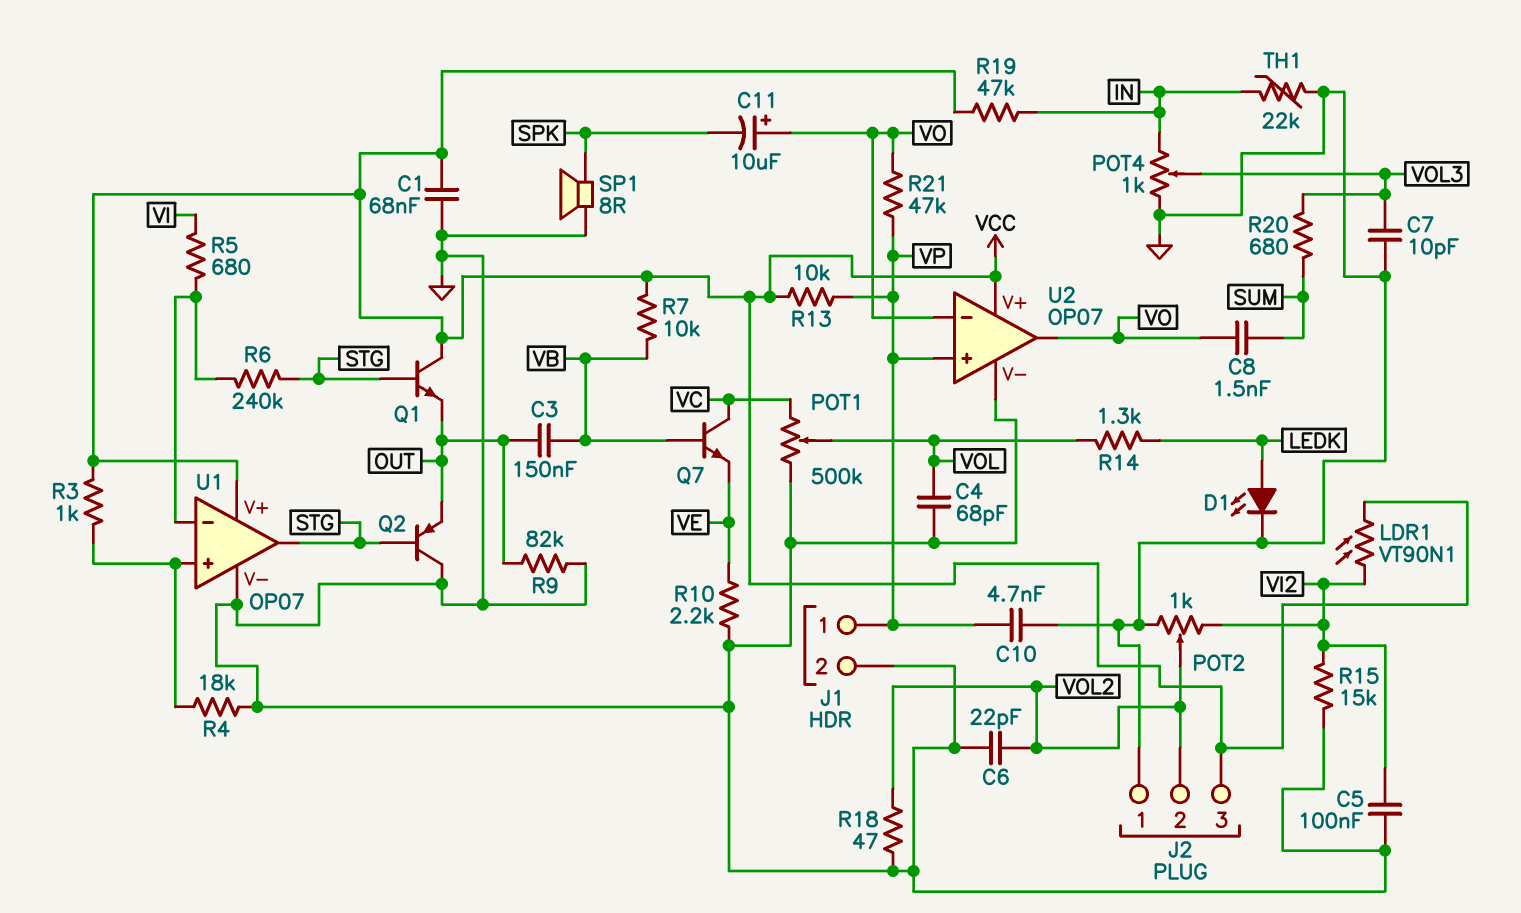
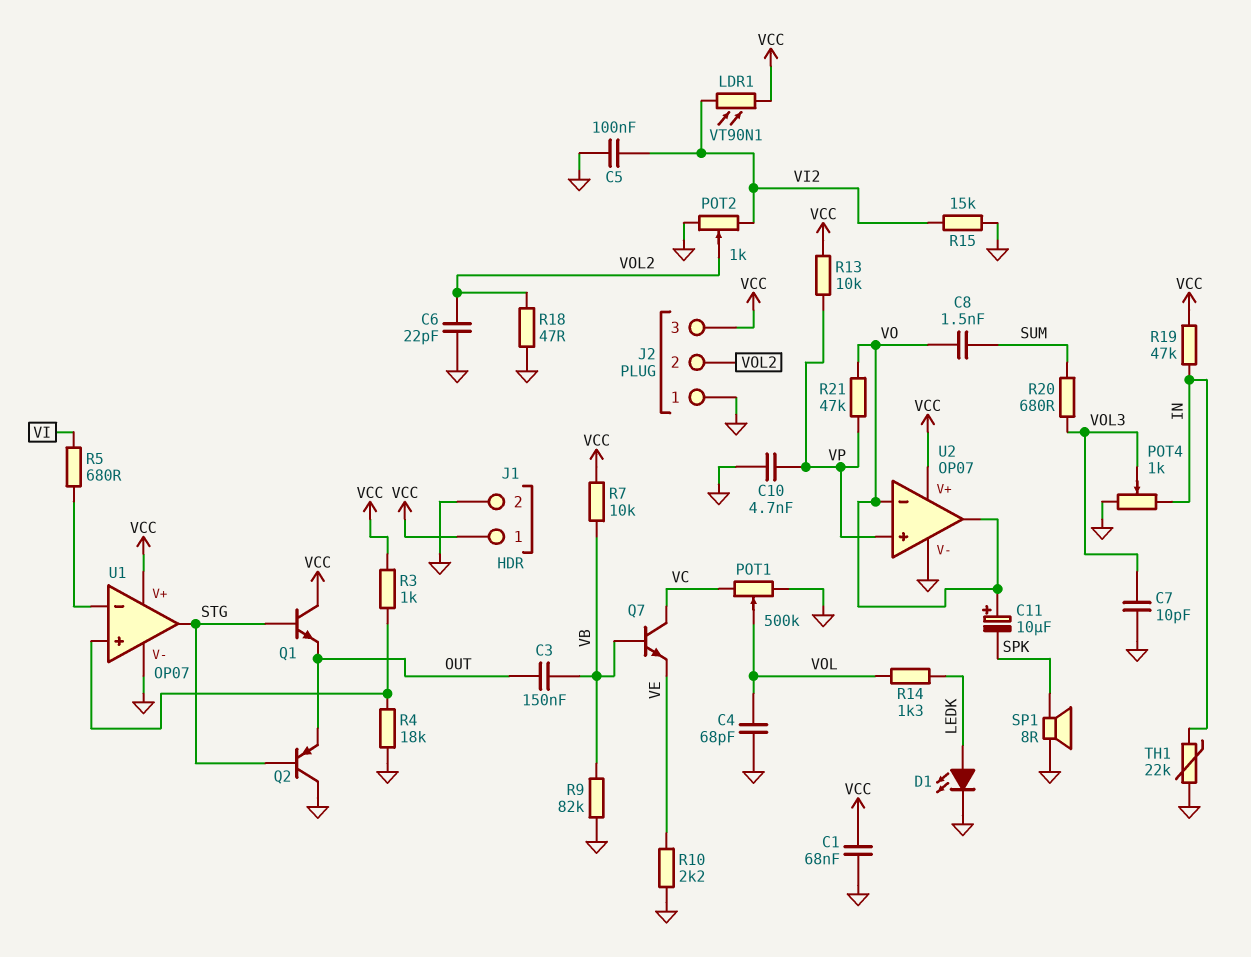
J1 pin 1: VP -> VCC
R6: 240k (STG, U1/in-) -> none
R9: 82k (GND, OUT) -> 82k (GND, VB)

